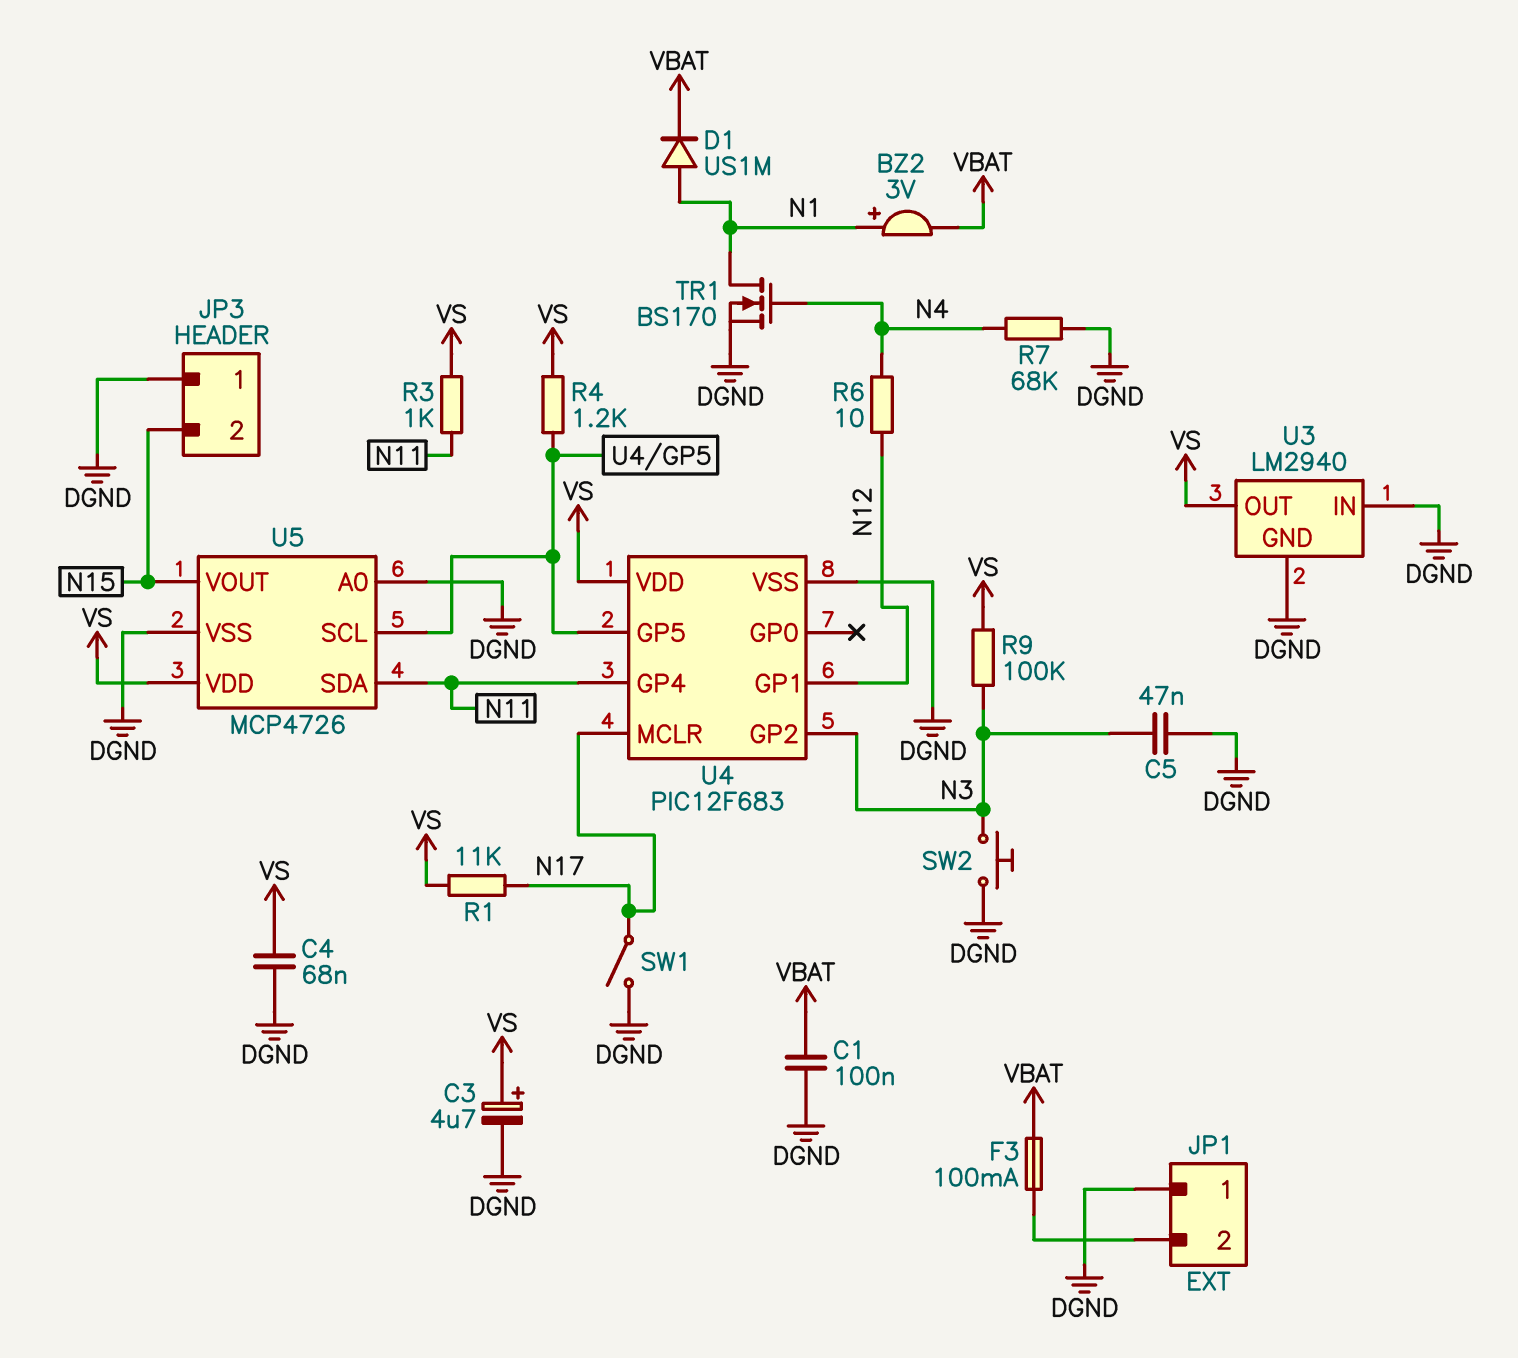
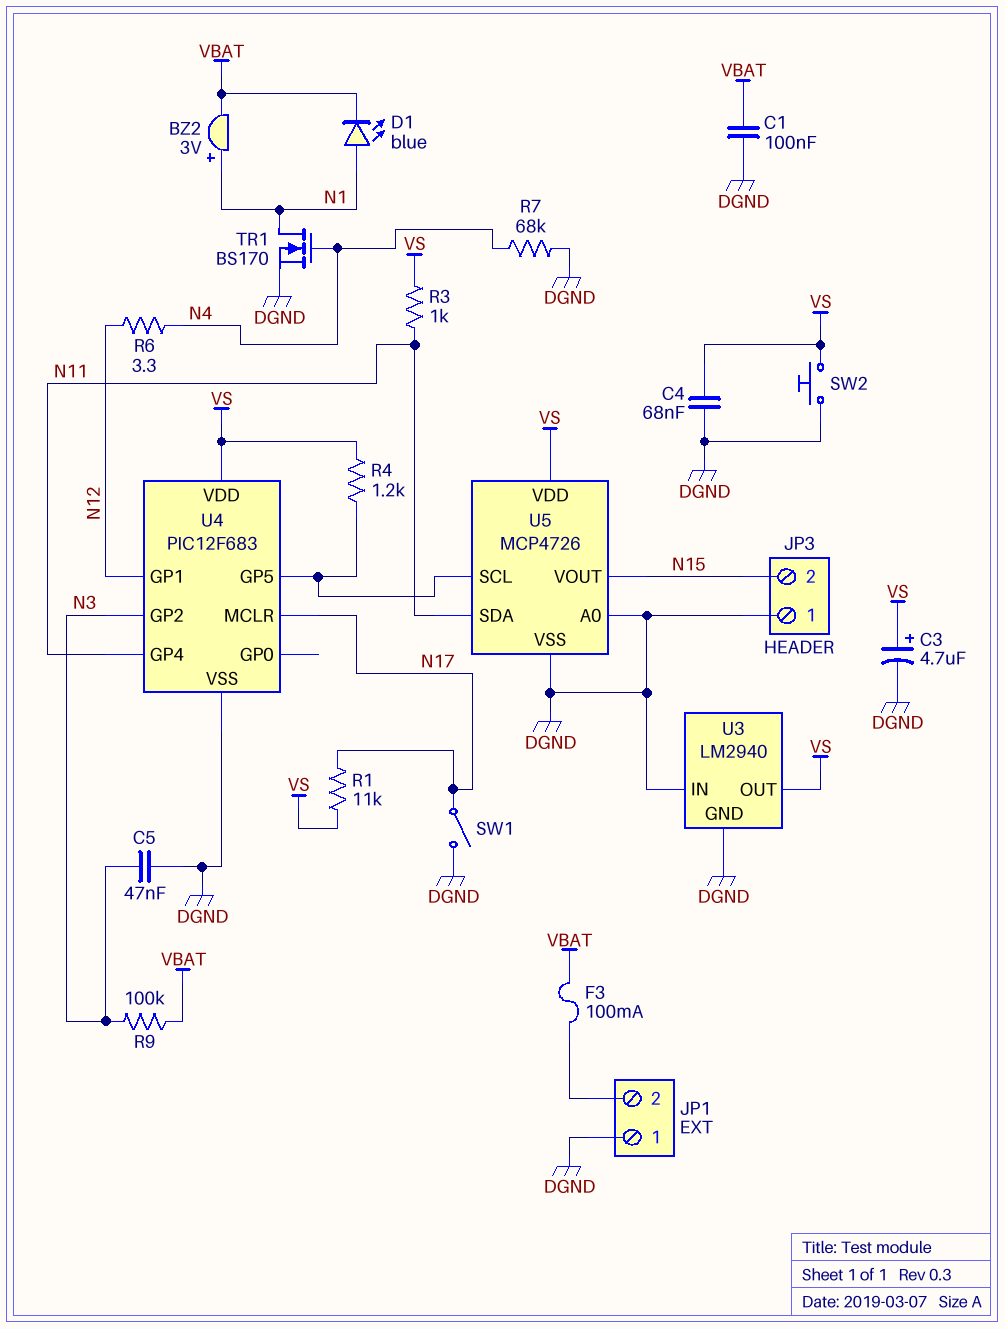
D1: diode US1M (A N1, K VBAT) -> LED blue (A N1, K VBAT)
R6: 10 (N4, N12) -> 3.3 (N4, N12)
R9: 100k (N3, VS) -> 100k (N3, VBAT)
SW2: button (DGND, N3) -> button (DGND, VS)

